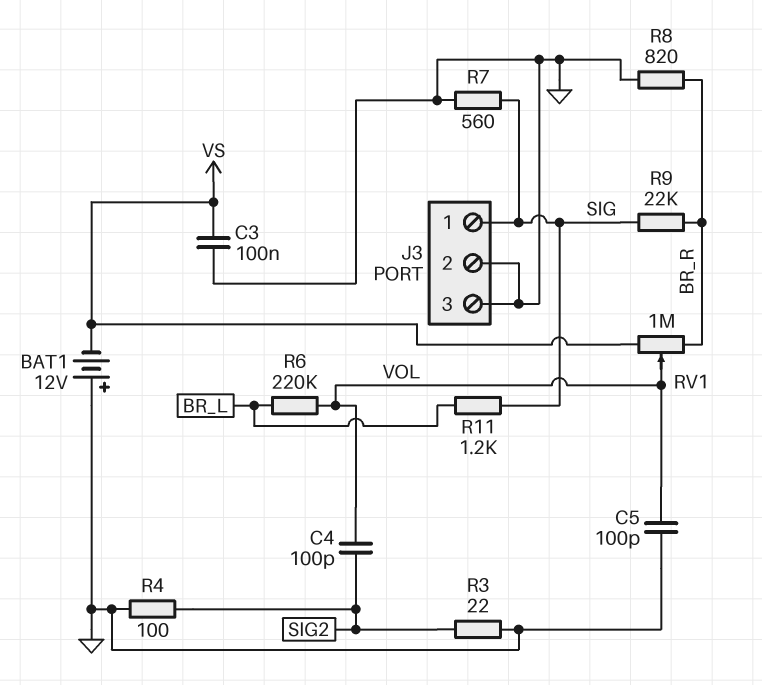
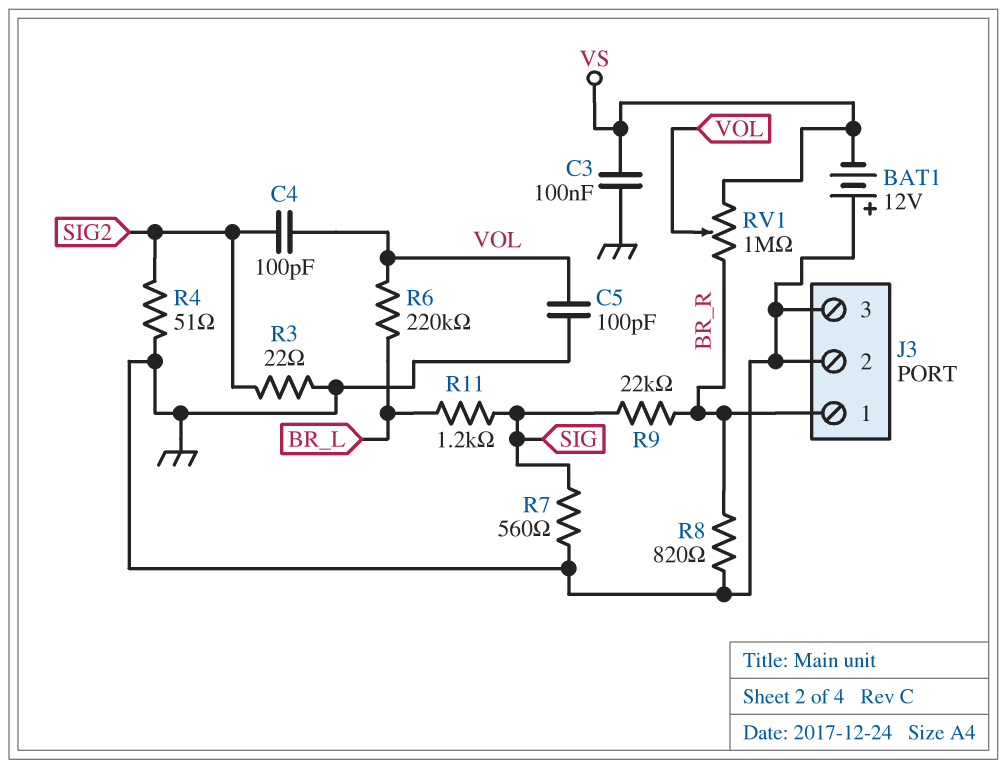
J3 pin 1: SIG -> BR_R
R4: 100 (GND, SIG2) -> 51 (GND, SIG2)

